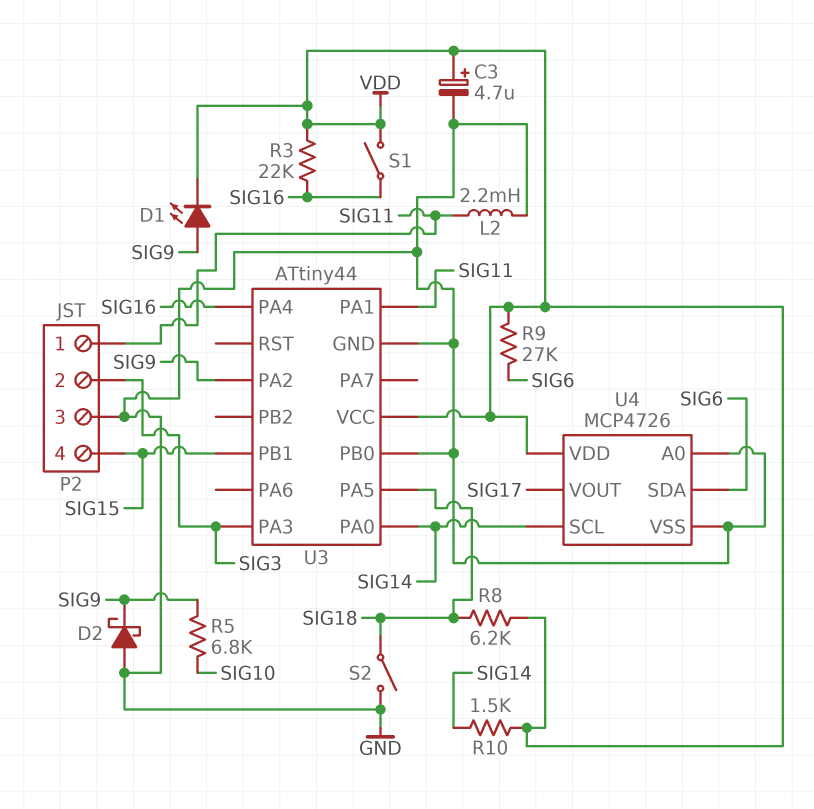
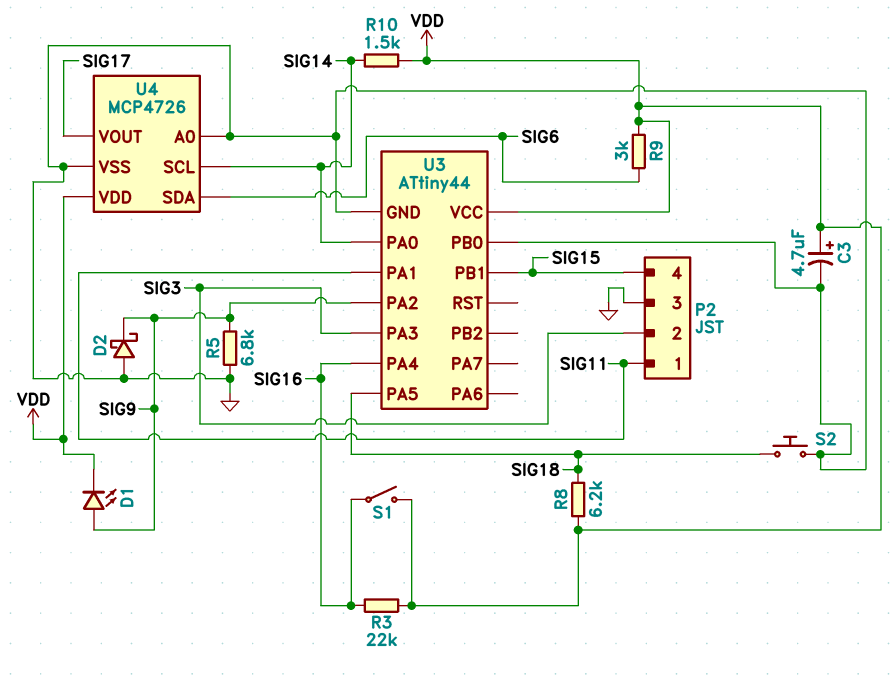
L2: 2.2mH (GND, SIG11) -> none
R5: 6.8k (SIG9, SIG10) -> 6.8k (GND, SIG9)
R9: 27k (SIG6, VDD) -> 3k (SIG6, VDD)
S2: switch (GND, SIG18) -> button (GND, SIG18)

